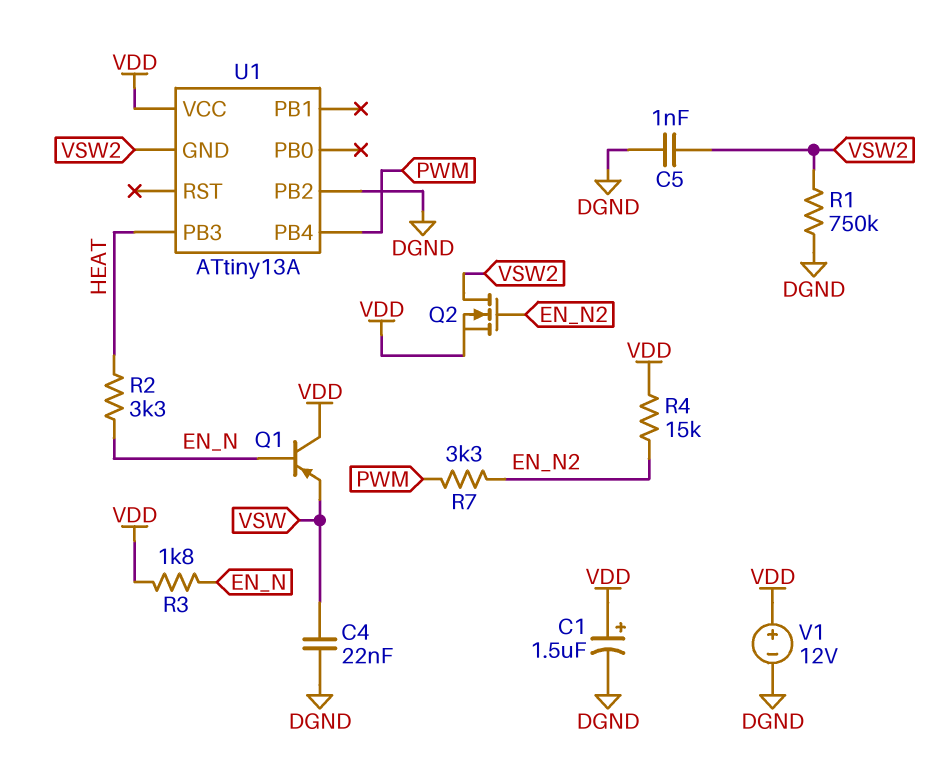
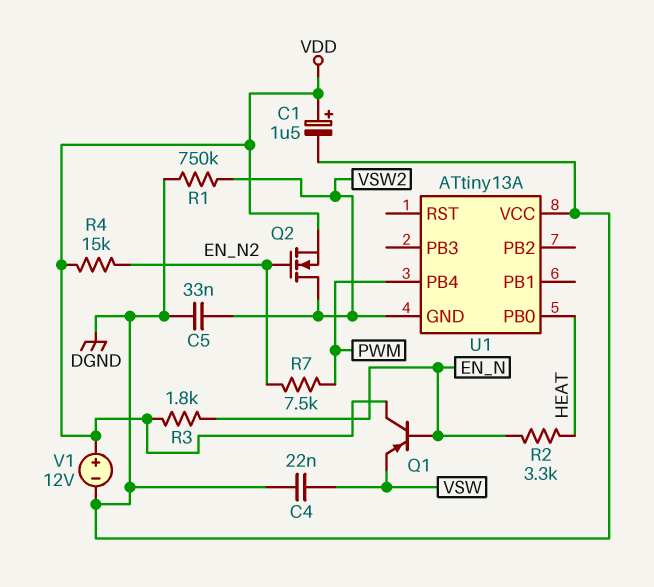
C5: 1nF (DGND, VSW2) -> 33nF (DGND, VSW2)
R7: 3.3k (EN_N2, PWM) -> 7.5k (EN_N2, PWM)
U1 pin PB0: none -> HEAT
U1 pin PB2: DGND -> none
U1 pin PB3: HEAT -> none
U1 pin VCC: VDD -> DGND

